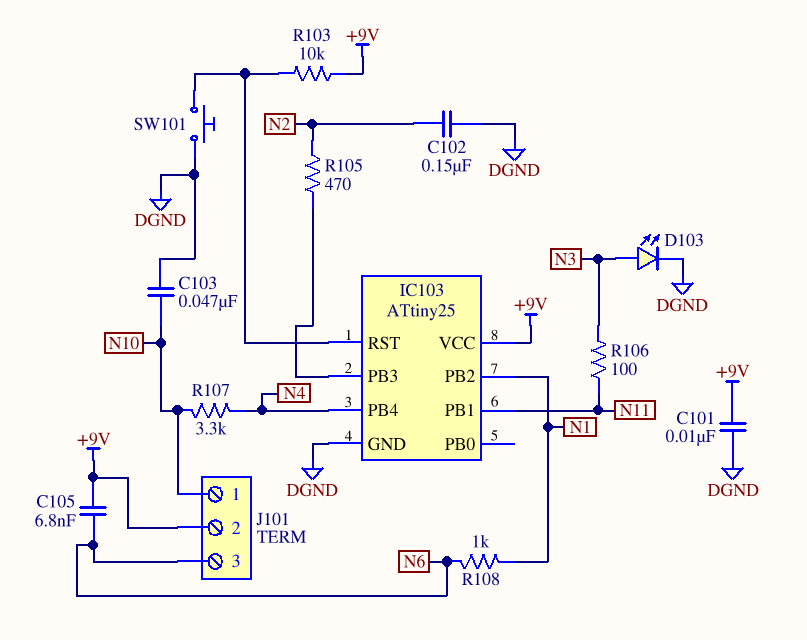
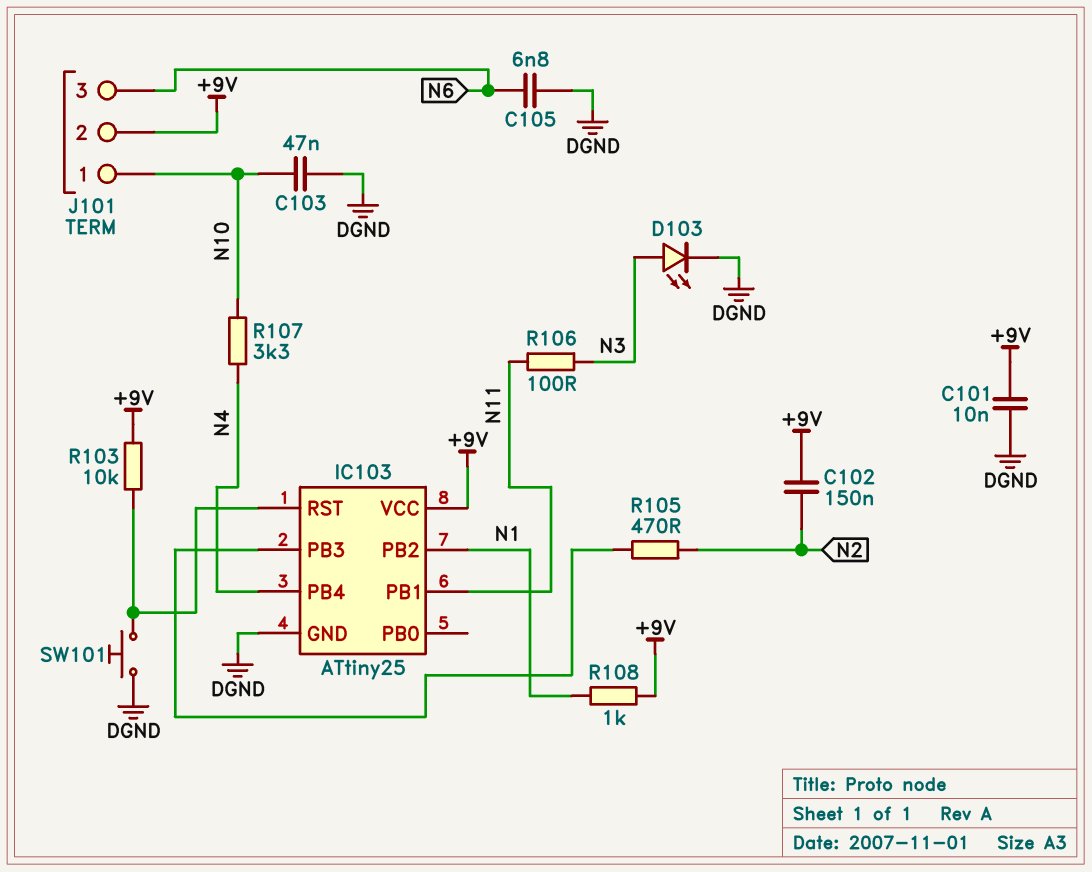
C102: 150nF (DGND, N2) -> 150nF (+9V, N2)
C105: 6.8nF (+9V, N6) -> 6.8nF (DGND, N6)
R108: 1k (N1, N6) -> 1k (+9V, N1)

